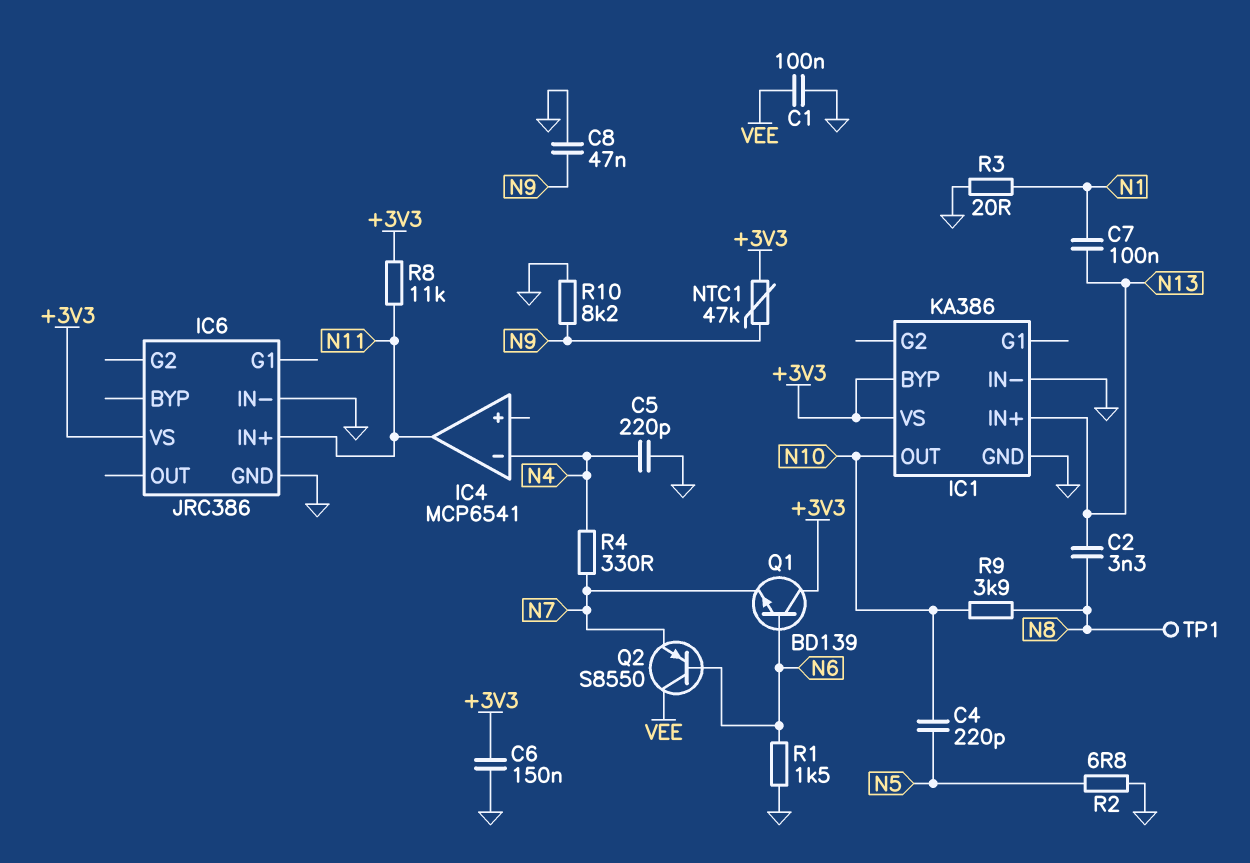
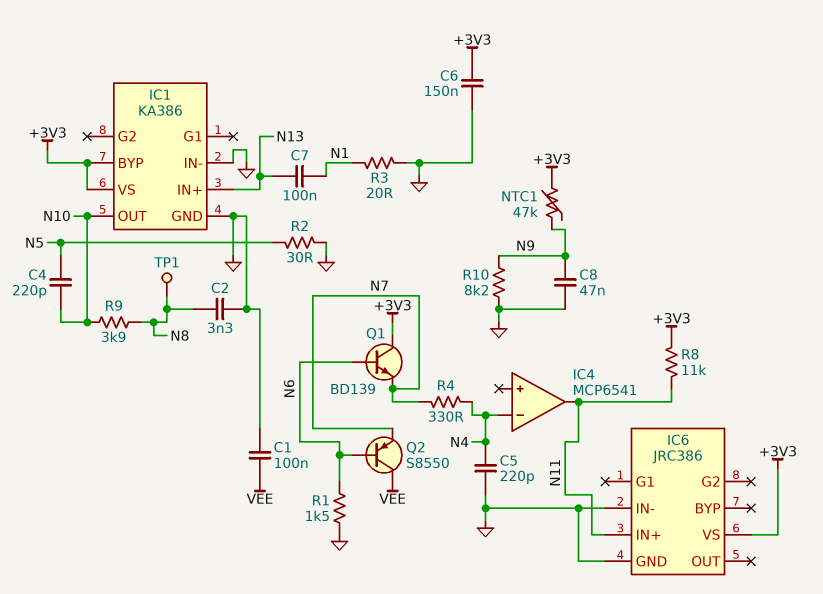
C2: 3.3nF (N8, N13) -> 3.3nF (GND, N8)
R2: 6.8 (GND, N5) -> 30 (GND, N5)

